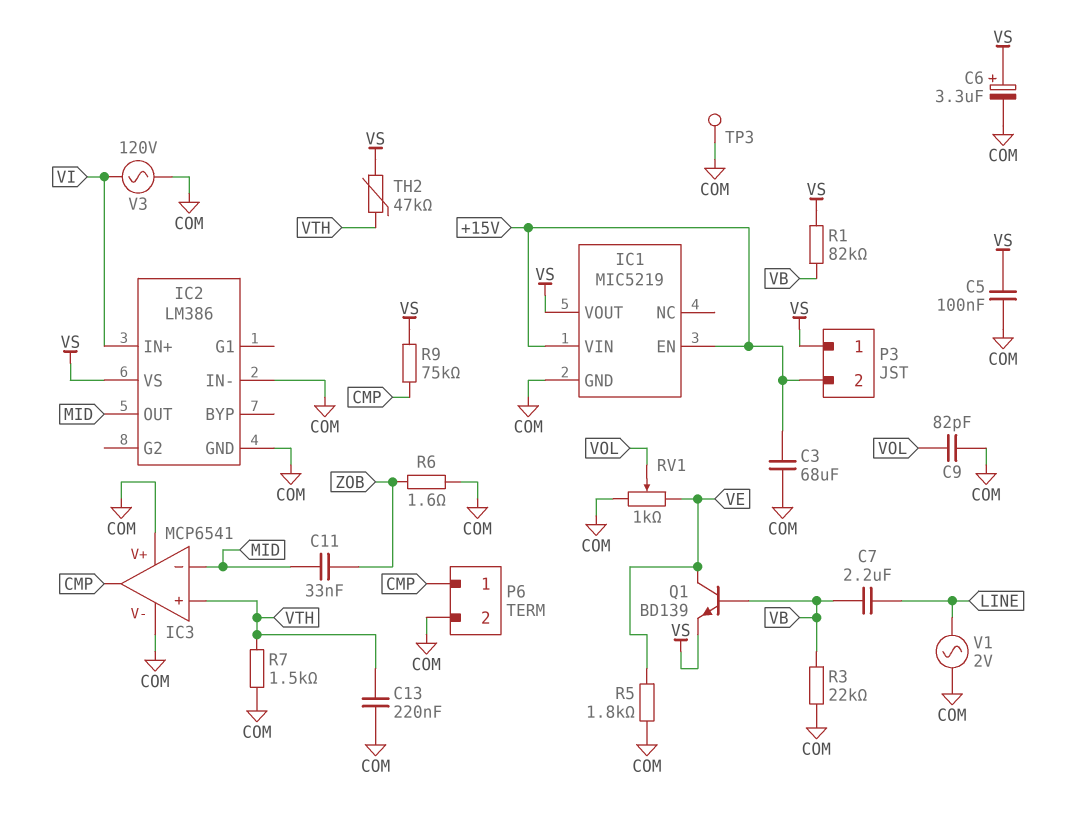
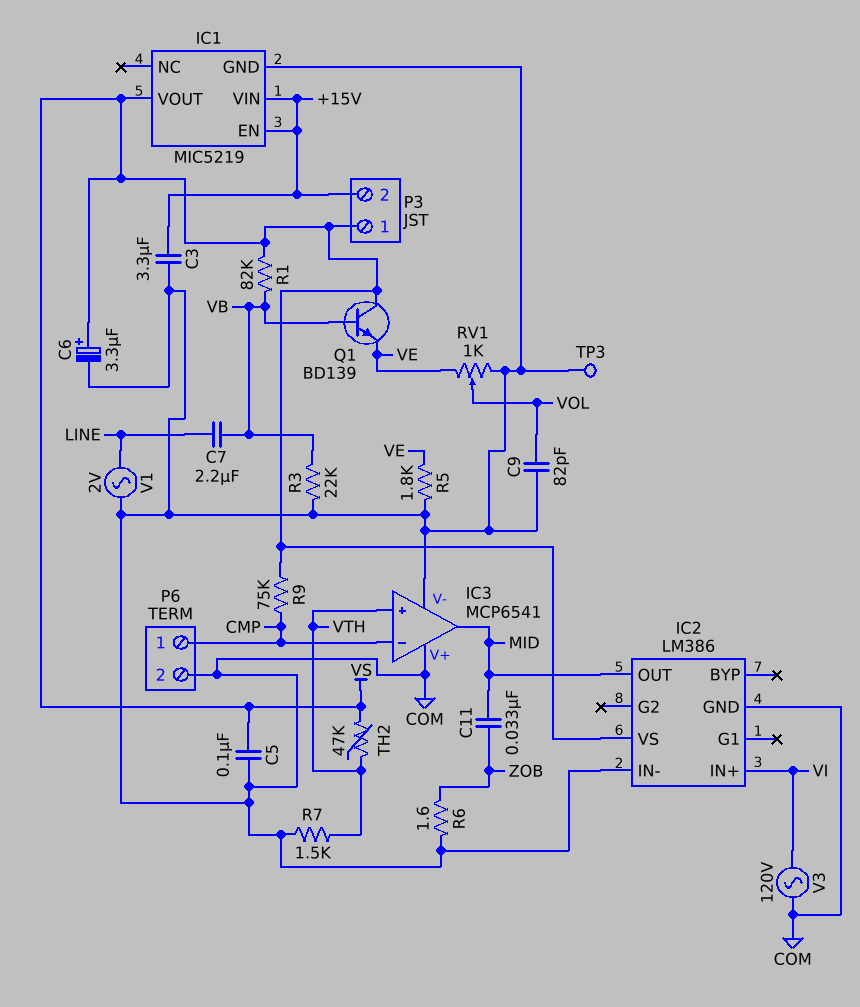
C3: 68uF (+15V, COM) -> 3.3uF (+15V, COM)
C13: 220nF (COM, VTH) -> none
IC3 pin in-: MID -> CMP
IC3 pin out: CMP -> MID
Q1: NPN BD139 (B VB, C VE, E VS) -> NPN BD139 (B VB, C VS, E VE)

